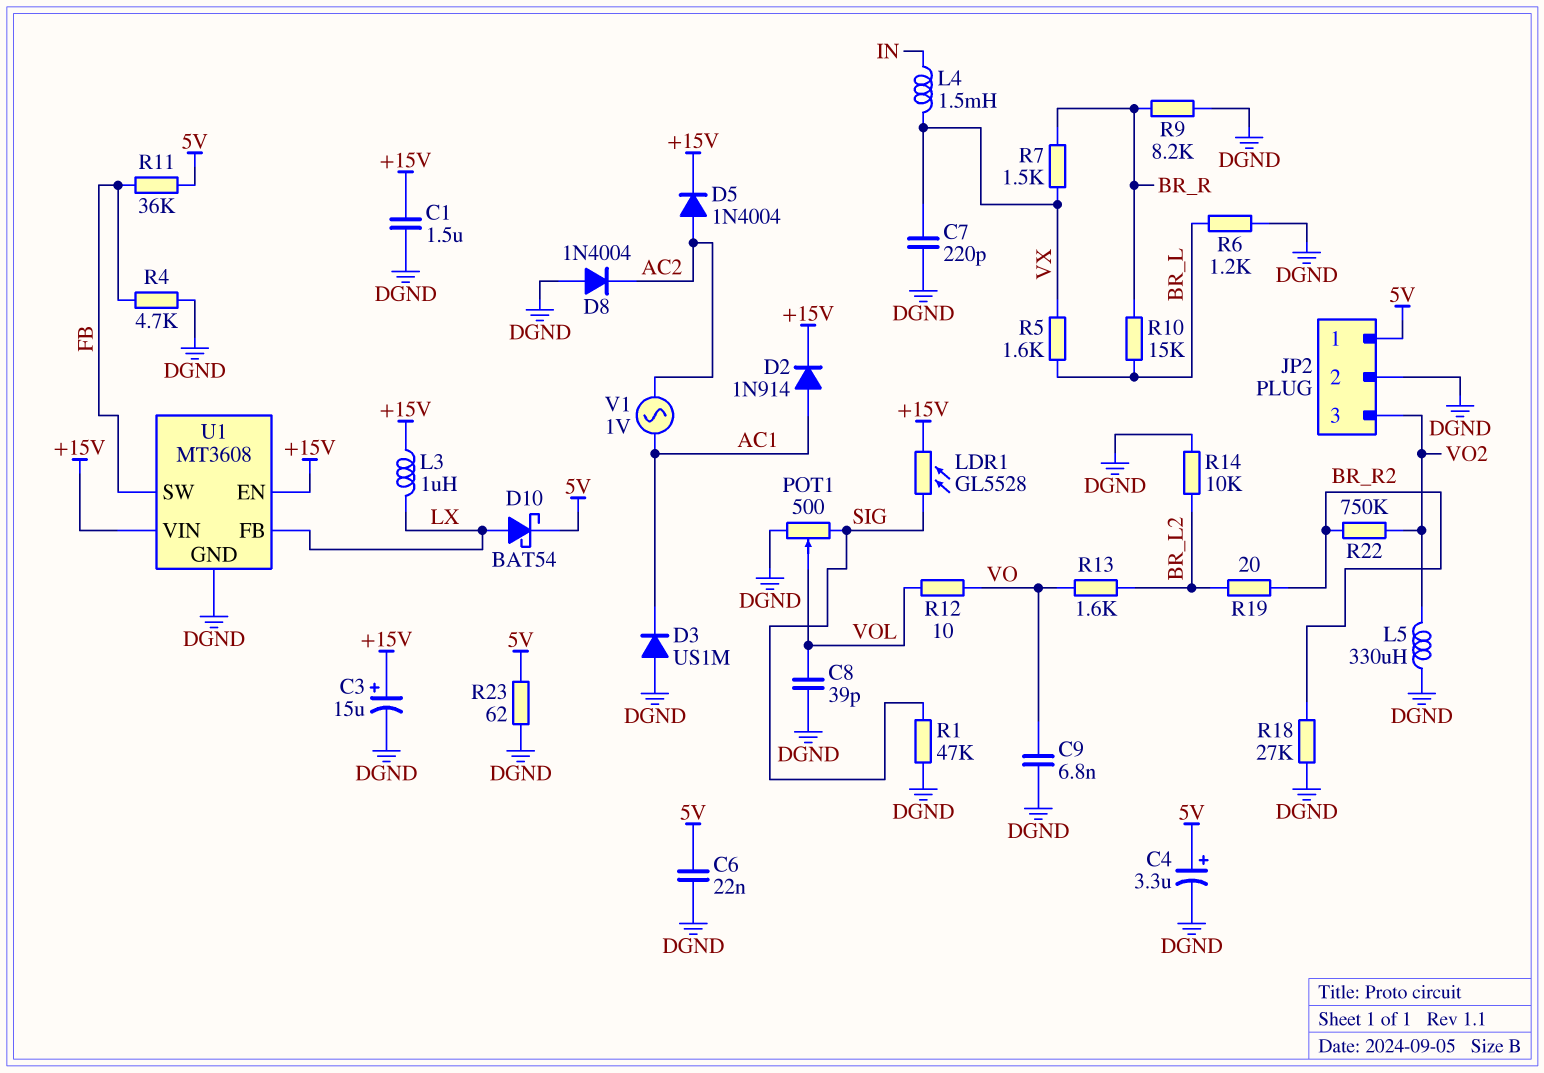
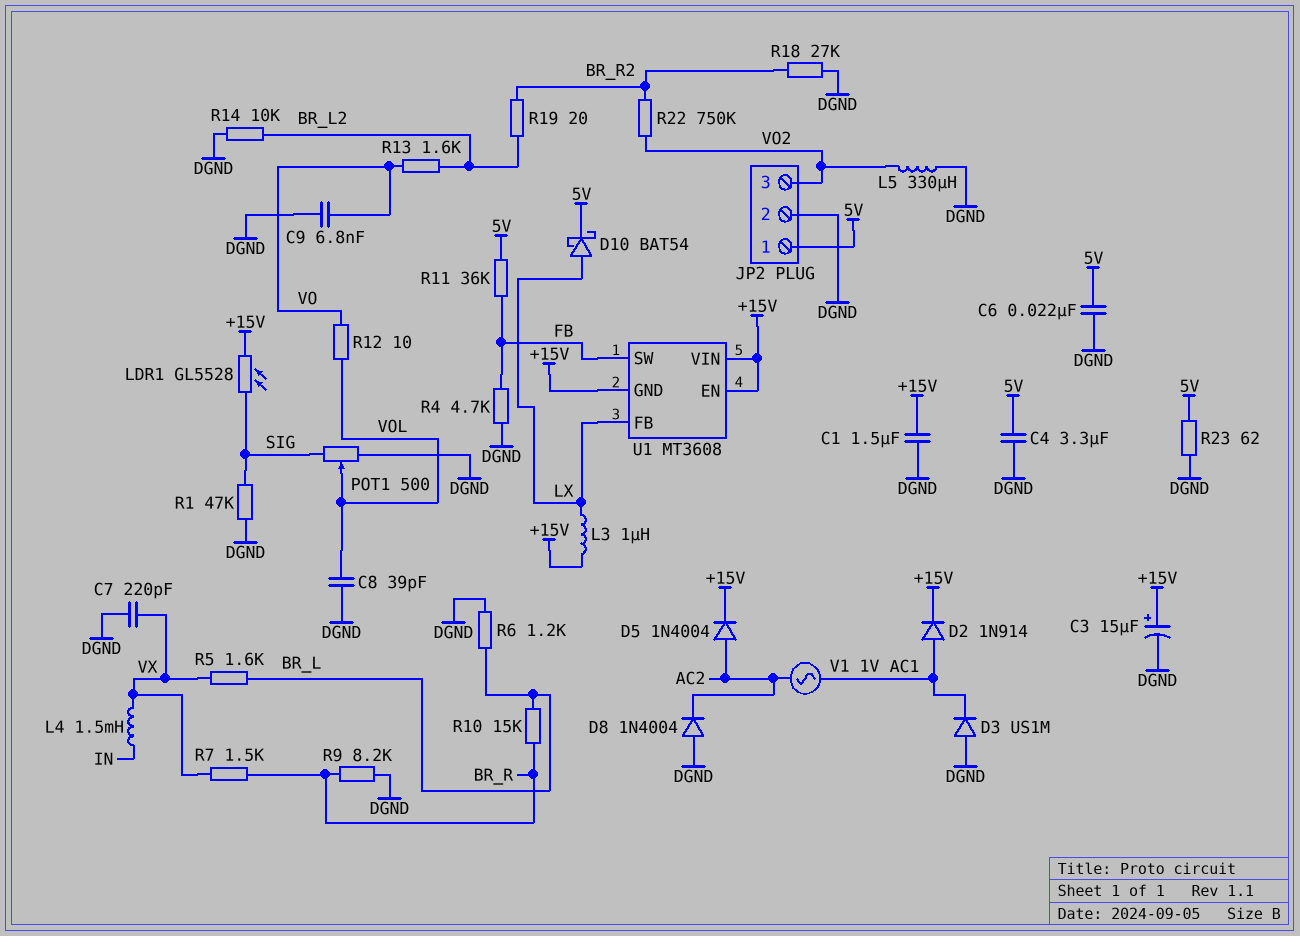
C4: 3.3uF (plus 5V, minus DGND) -> 3.3uF (5V, DGND)
U1 pin GND: DGND -> +15V

